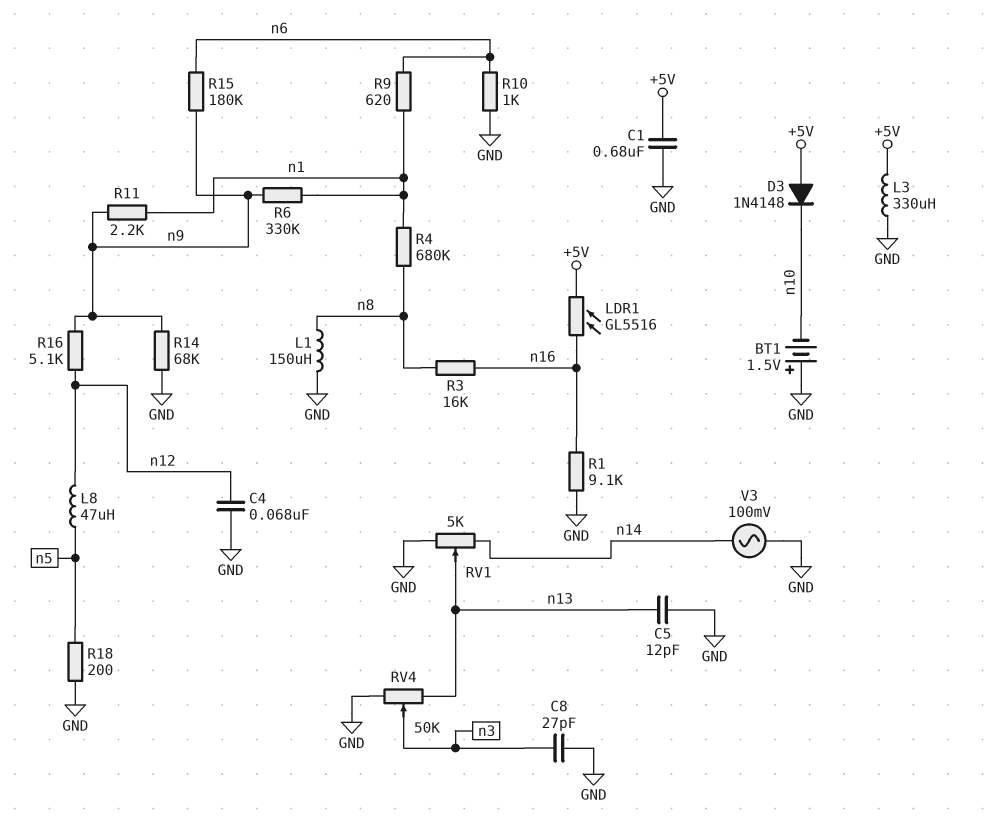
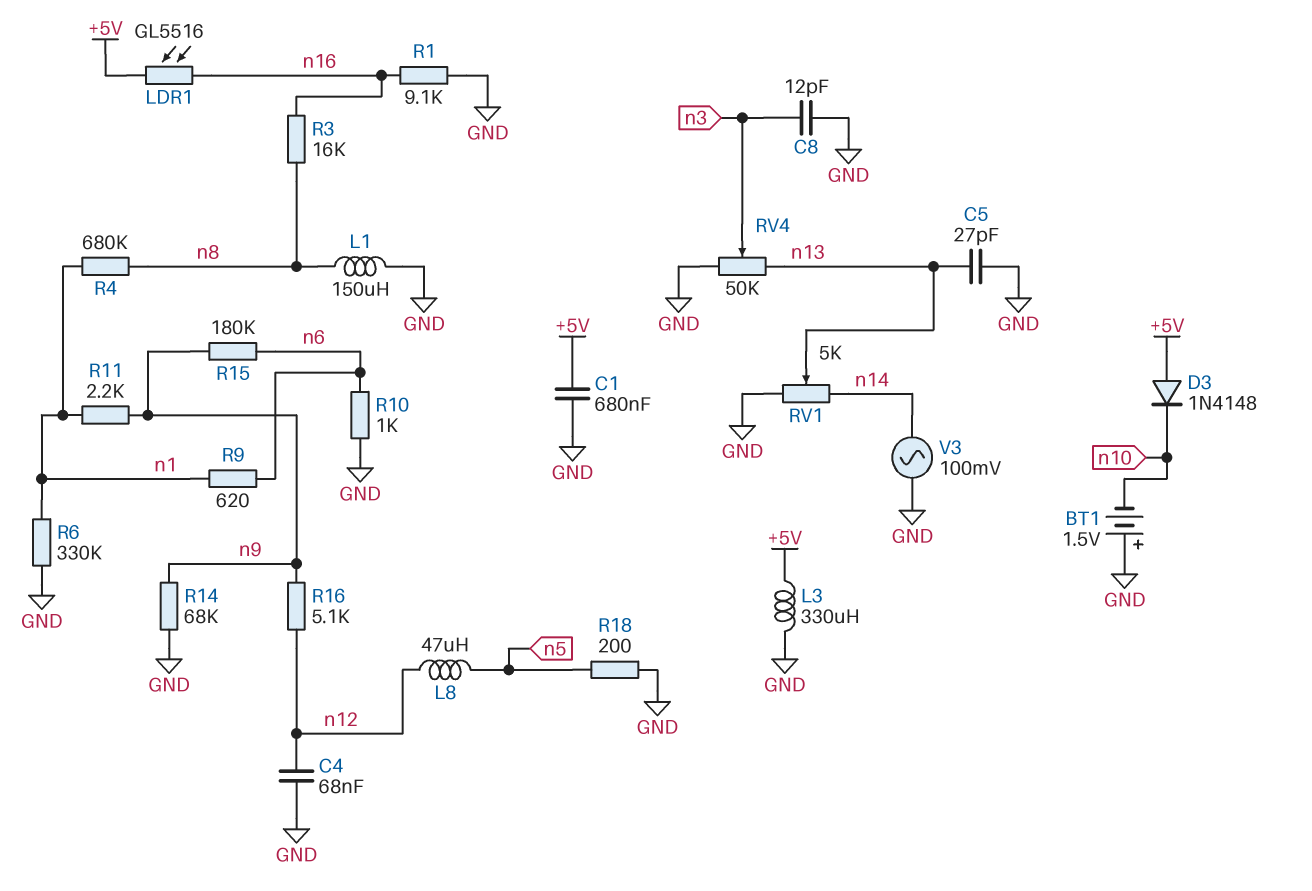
C5: 12pF (GND, n13) -> 27pF (GND, n13)
C8: 27pF (GND, n3) -> 12pF (GND, n3)
R6: 330k (n1, n9) -> 330k (GND, n1)

